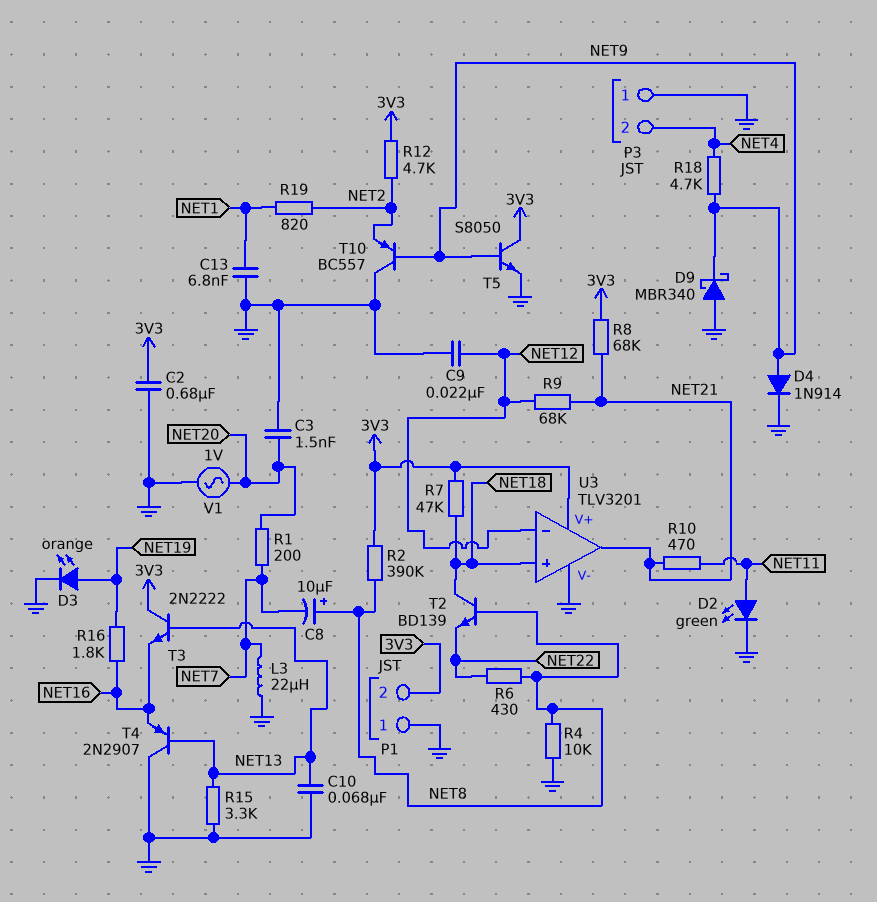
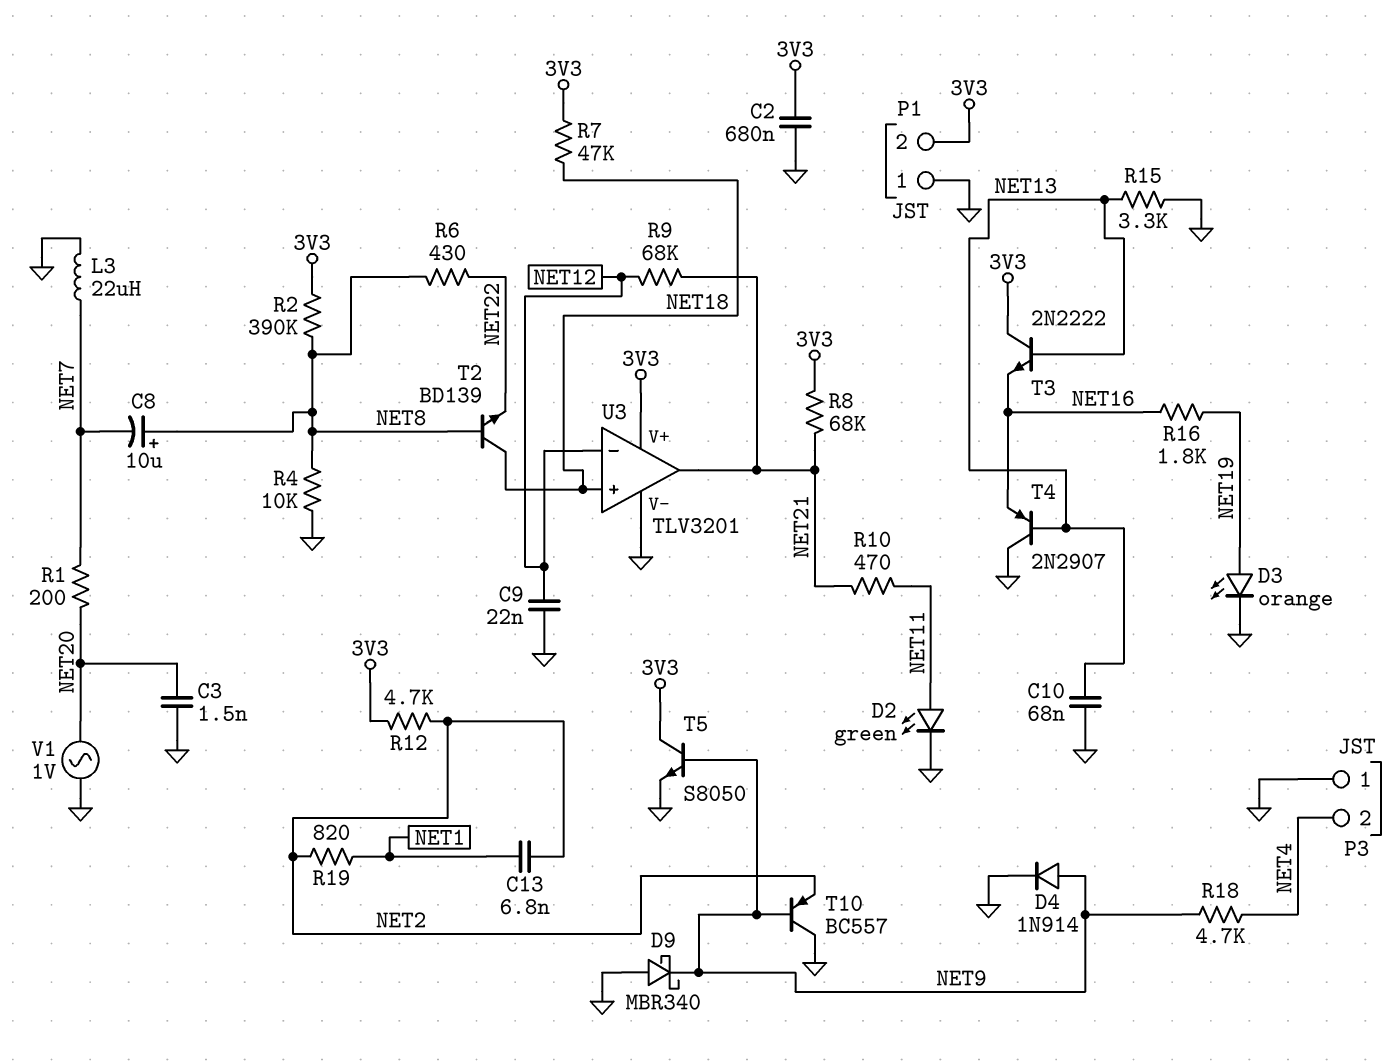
C13: 6.8nF (GND, NET1) -> 6.8nF (NET1, NET2)

